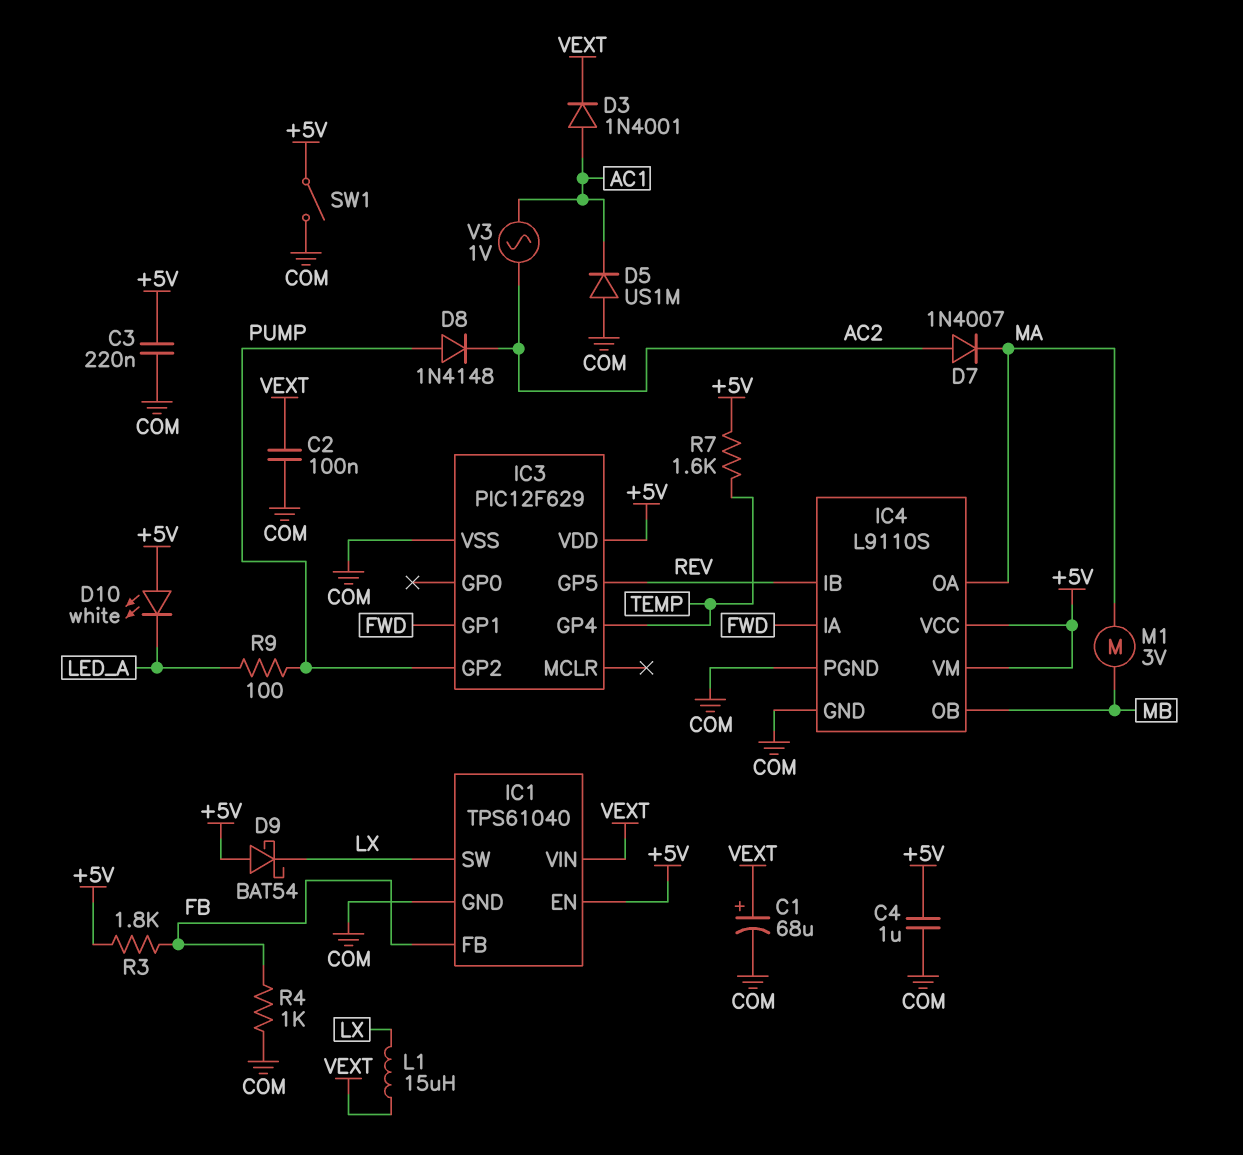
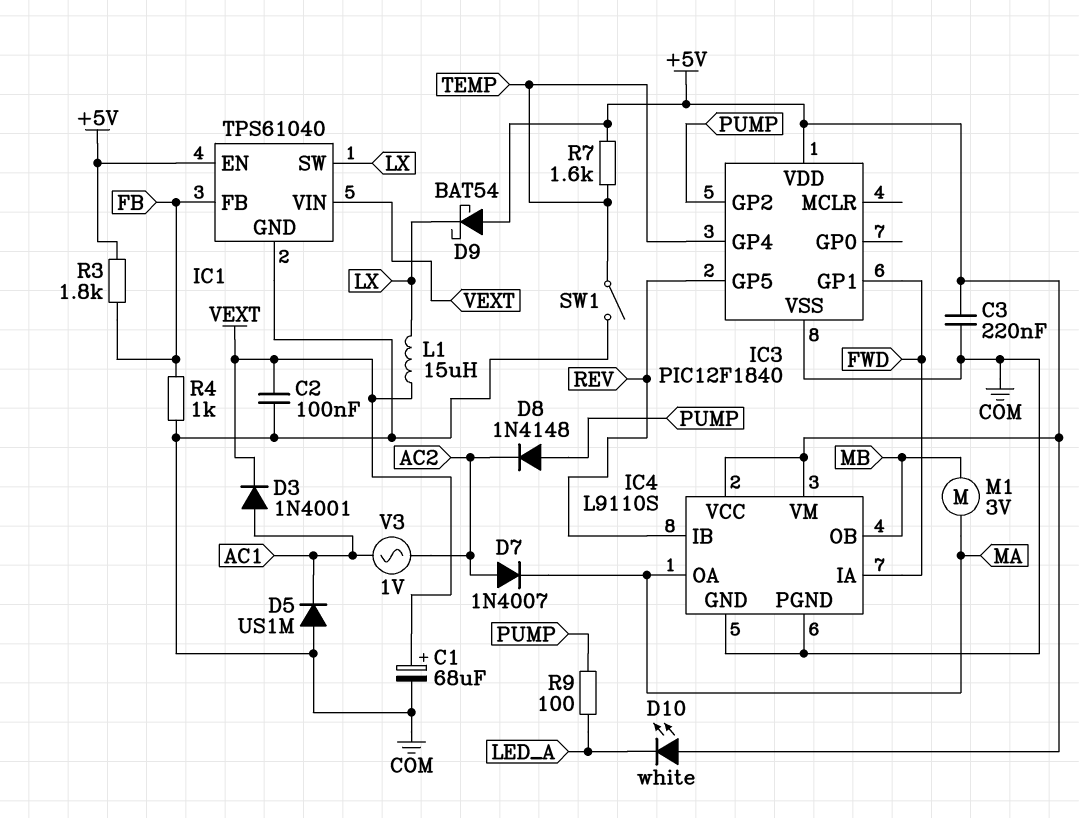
C4: 1uF (+5V, COM) -> none
IC3: PIC12F629 -> PIC12F1840
SW1: switch (+5V, COM) -> switch (COM, TEMP)

